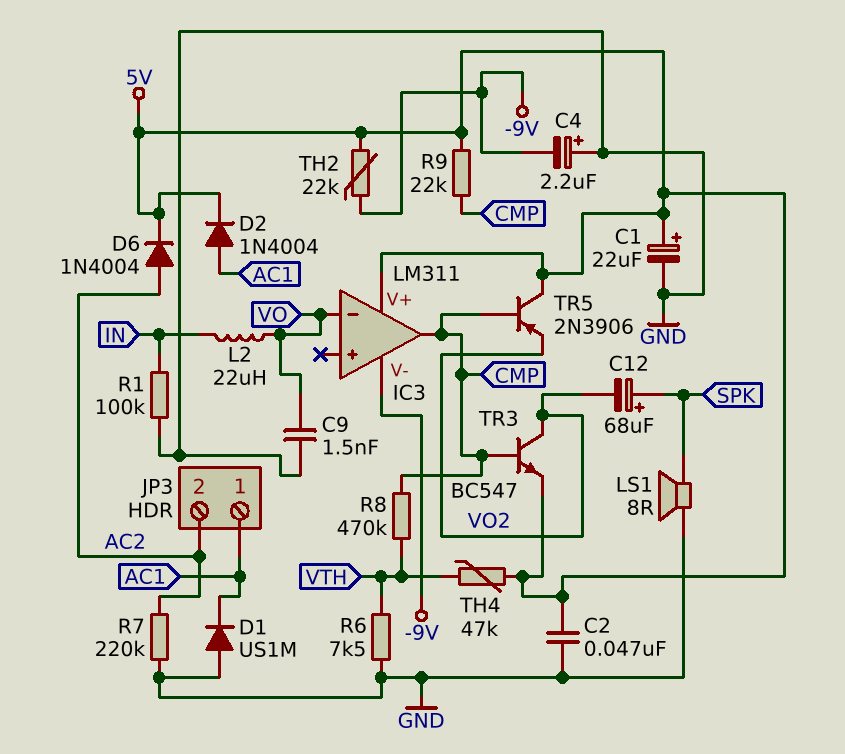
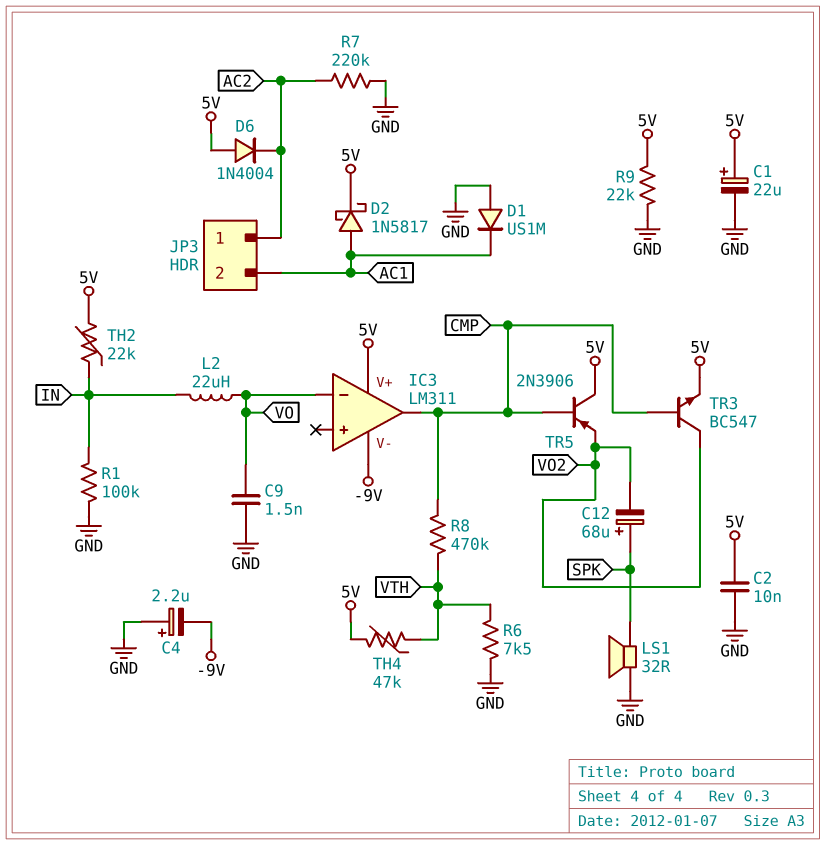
C2: 47nF (5V, GND) -> 10nF (5V, GND)
D2: diode 1N4004 (A AC1, K 5V) -> schottky 1N5817 (A AC1, K 5V)
D6: diode 1N4004 (A AC2, K 5V) -> diode 1N4004 (A 5V, K AC2)
JP3 pin 1: AC1 -> AC2
JP3 pin 2: AC2 -> AC1
LS1: speaker 8R (GND, SPK) -> speaker 32R (GND, SPK)
R9: 22k (5V, CMP) -> 22k (5V, GND)
TH2: 22k (-9V, 5V) -> 22k (5V, IN)

